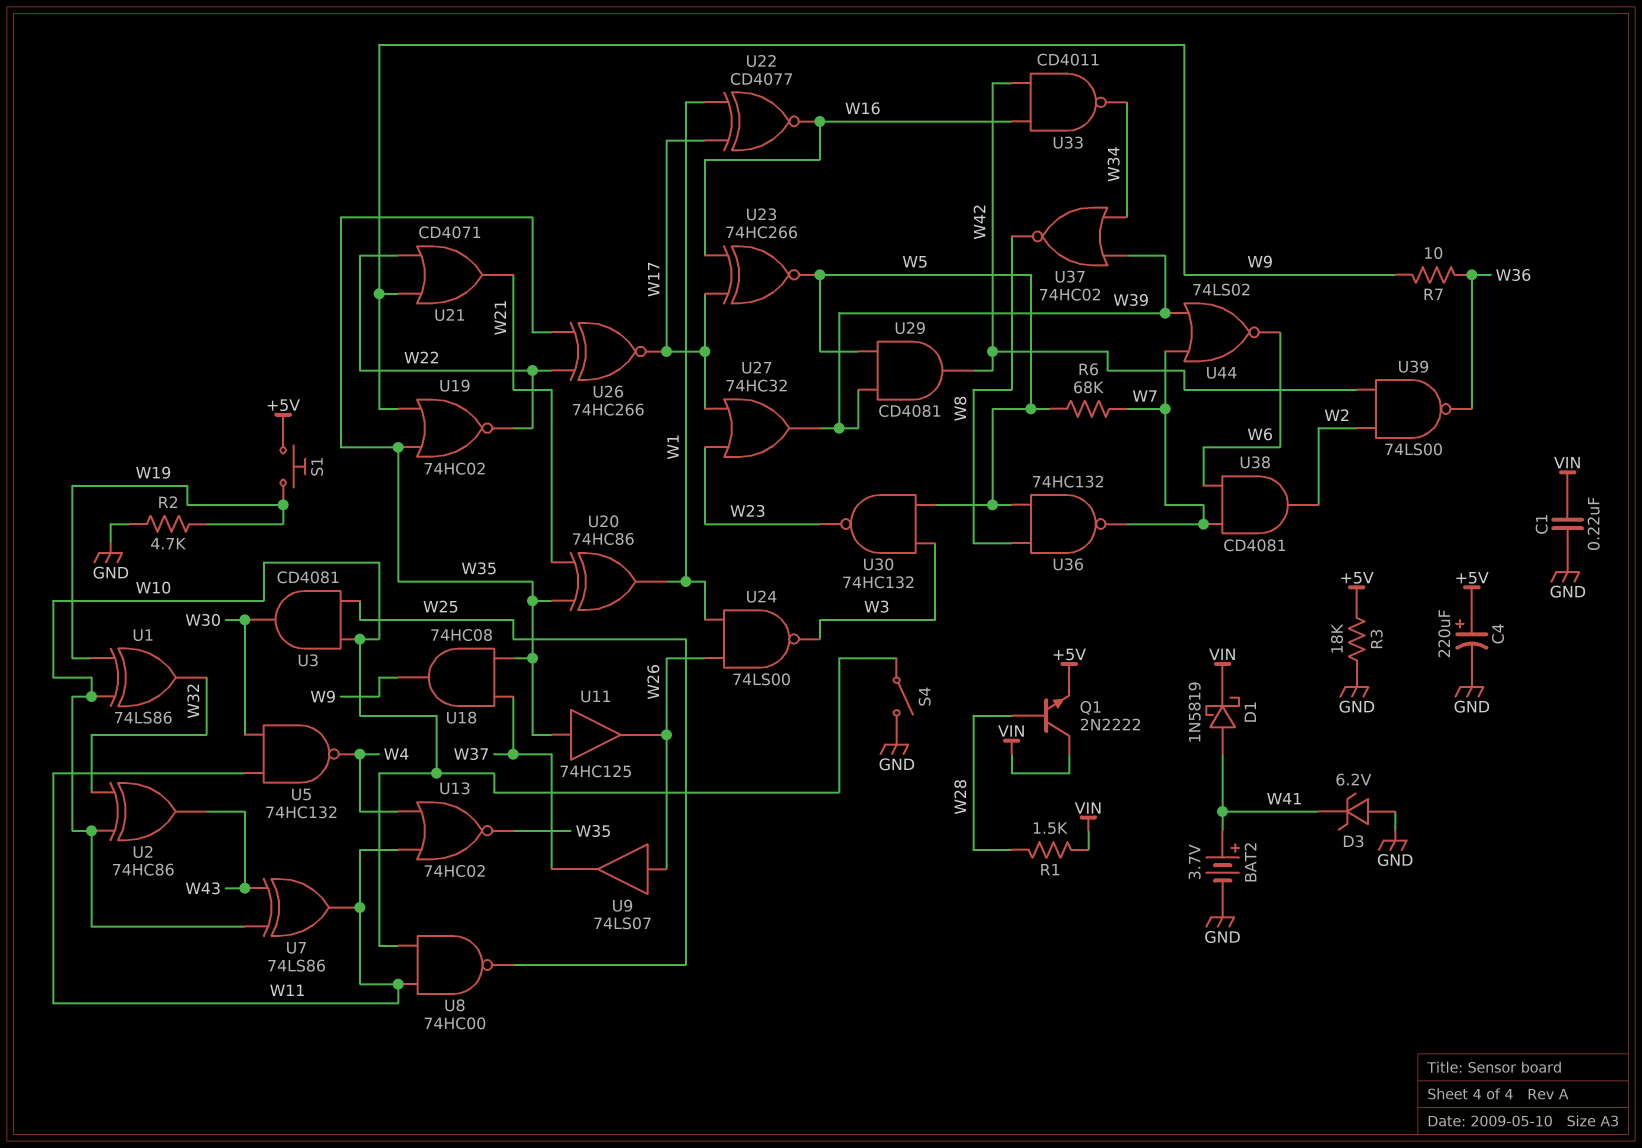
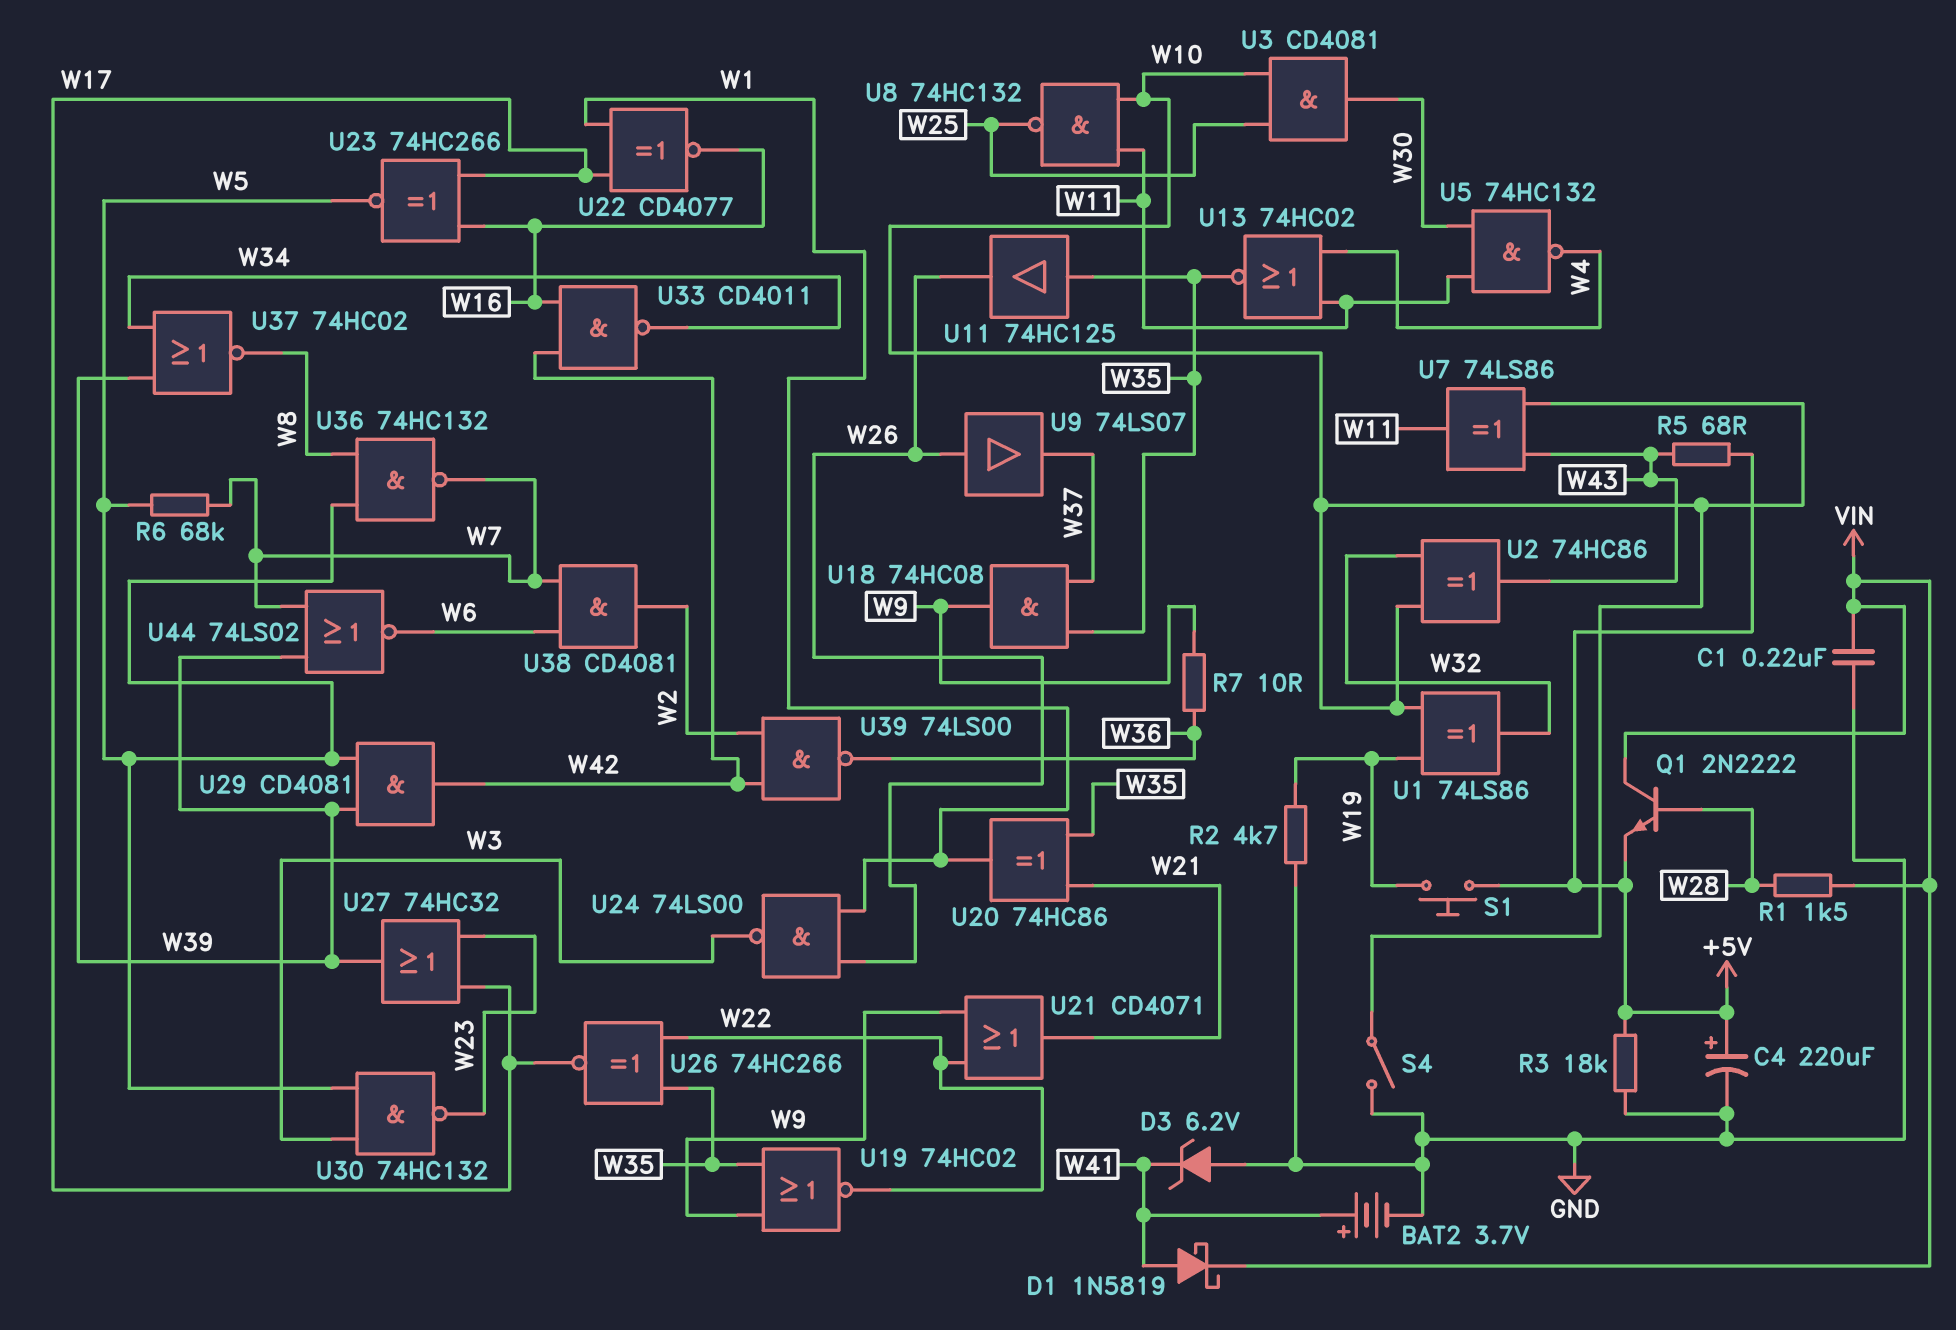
R5: none -> 68 (+5V, W43)
U8: NAND 74HC00 (in W10, in W11, out W25) -> NAND 74HC132 (in W10, in W11, out W25)

